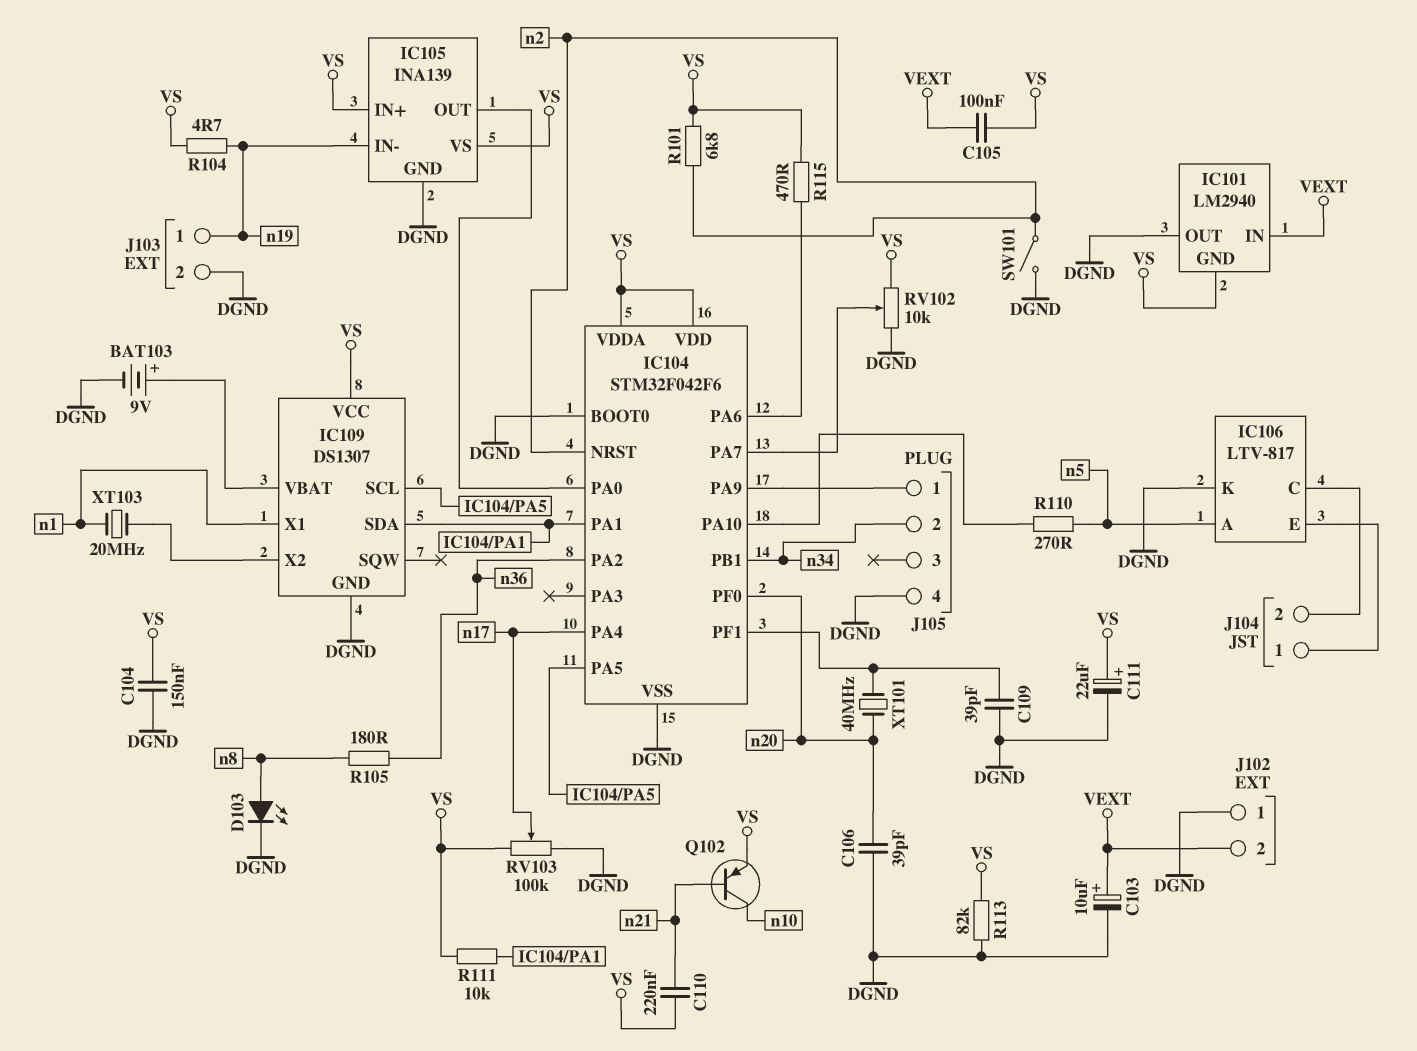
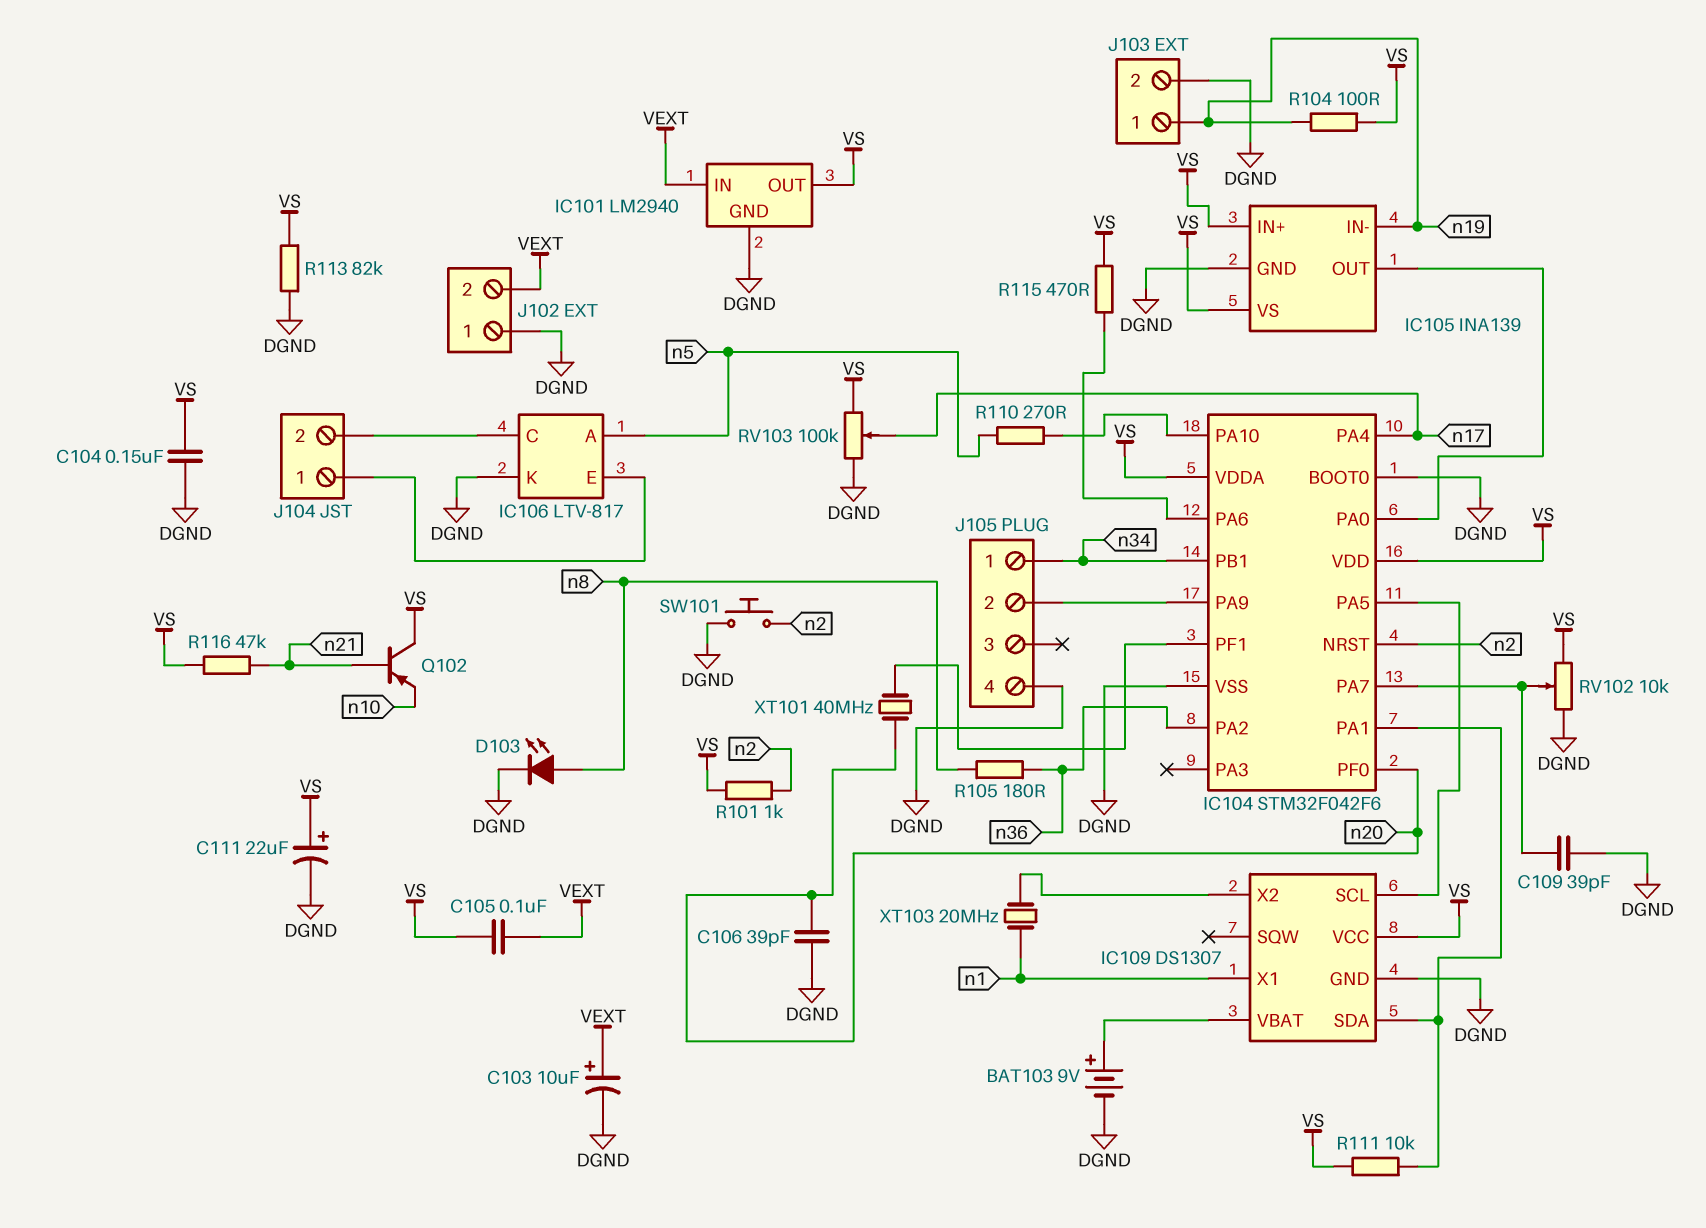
C109: 39pF (DGND, IC104/PF1) -> 39pF (DGND, IC104/PA7)
C110: 220nF (VS, n21) -> none
IC101 pin GND: VS -> DGND
IC101 pin OUT: DGND -> VS
J105 pin 1: IC104/PA9 -> n34
J105 pin 2: n34 -> IC104/PA9
Q102: PNP (B n21, C n10, E VS) -> PNP (B n21, C VS, E n10)
R101: 6.8k (VS, n2) -> 1k (VS, n2)
R104: 4.7 (VS, n19) -> 100 (VS, n19)
R116: none -> 47k (VS, n21)
SW101: switch (DGND, n2) -> button (DGND, n2)

